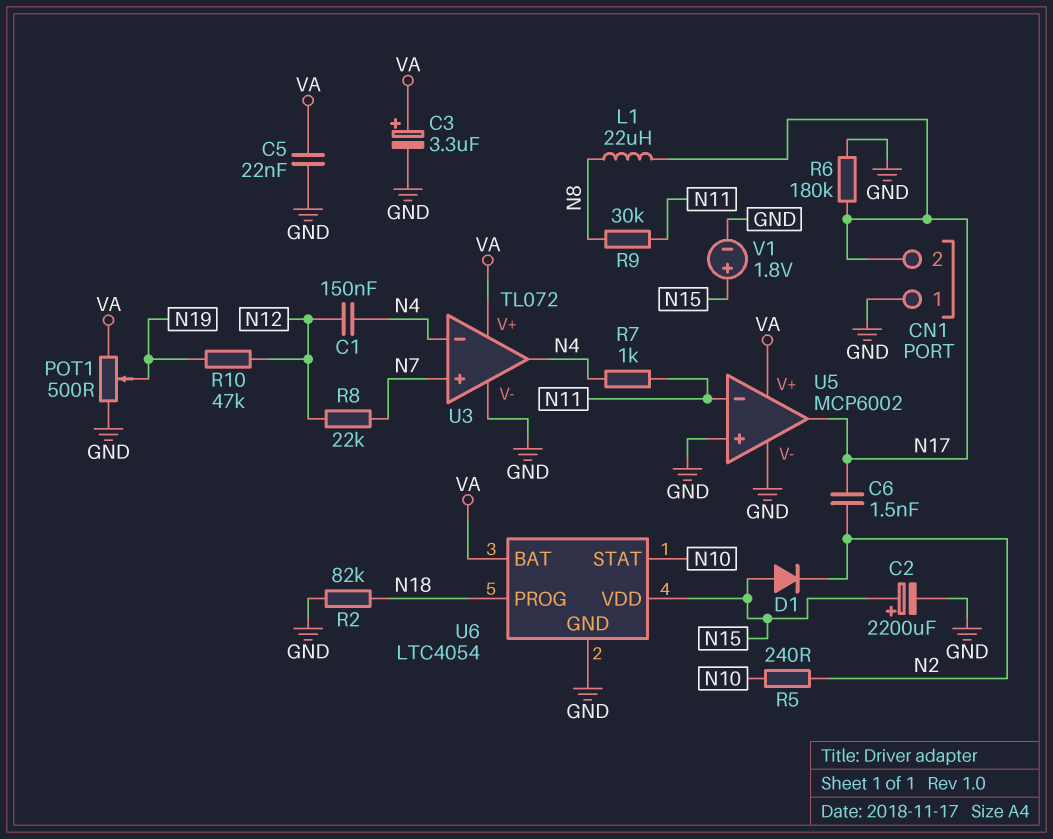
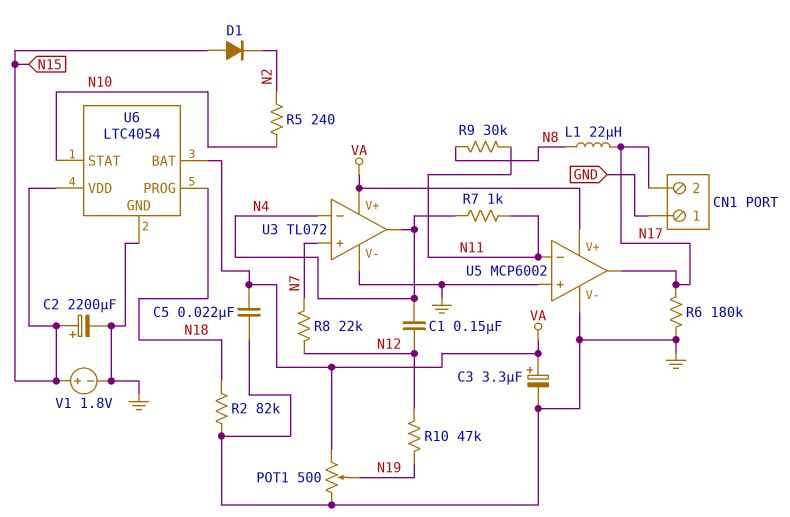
C6: 1.5nF (N2, N17) -> none

